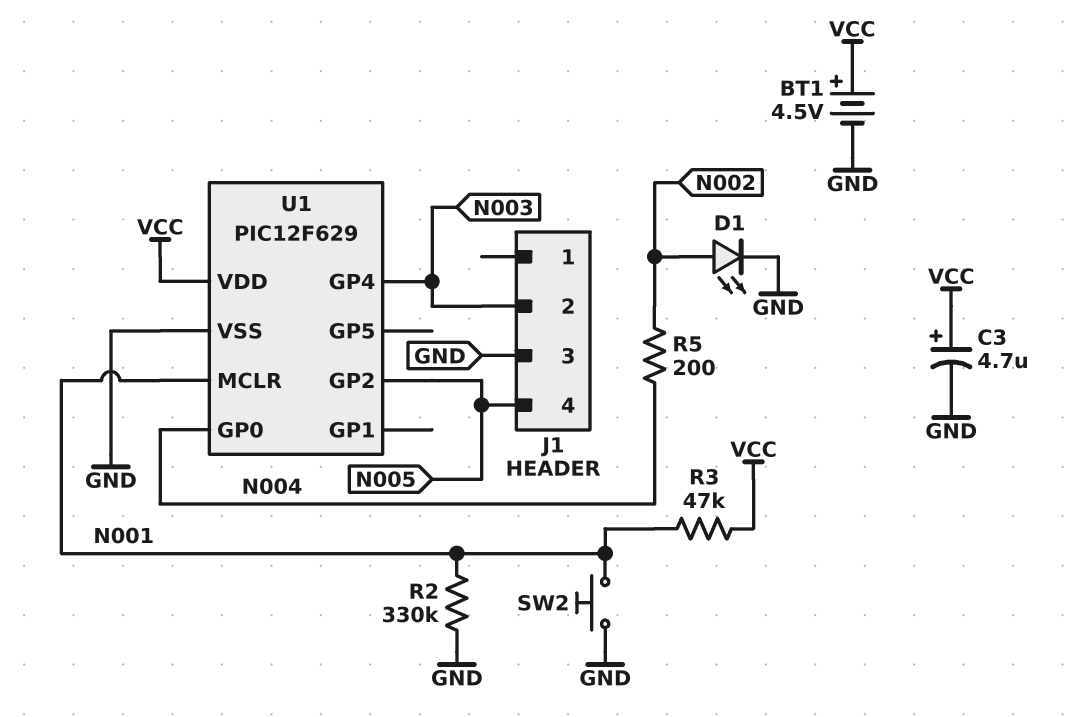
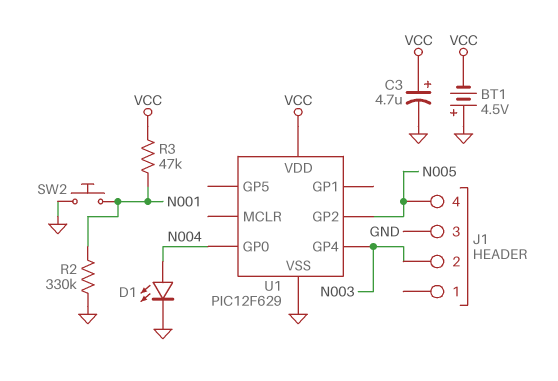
BT1: 4.5V (plus VCC, minus GND) -> 4.5V (plus GND, minus VCC)
D1: LED (A N002, K GND) -> LED (A N004, K GND)
R5: 200 (N002, N004) -> none
U1 pin MCLR: N001 -> none

